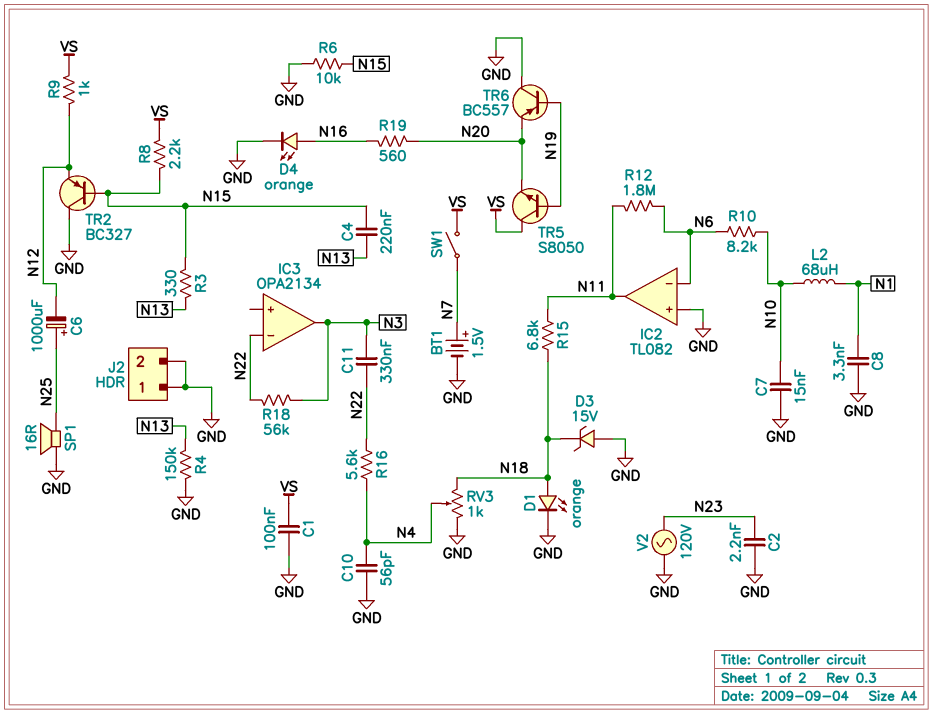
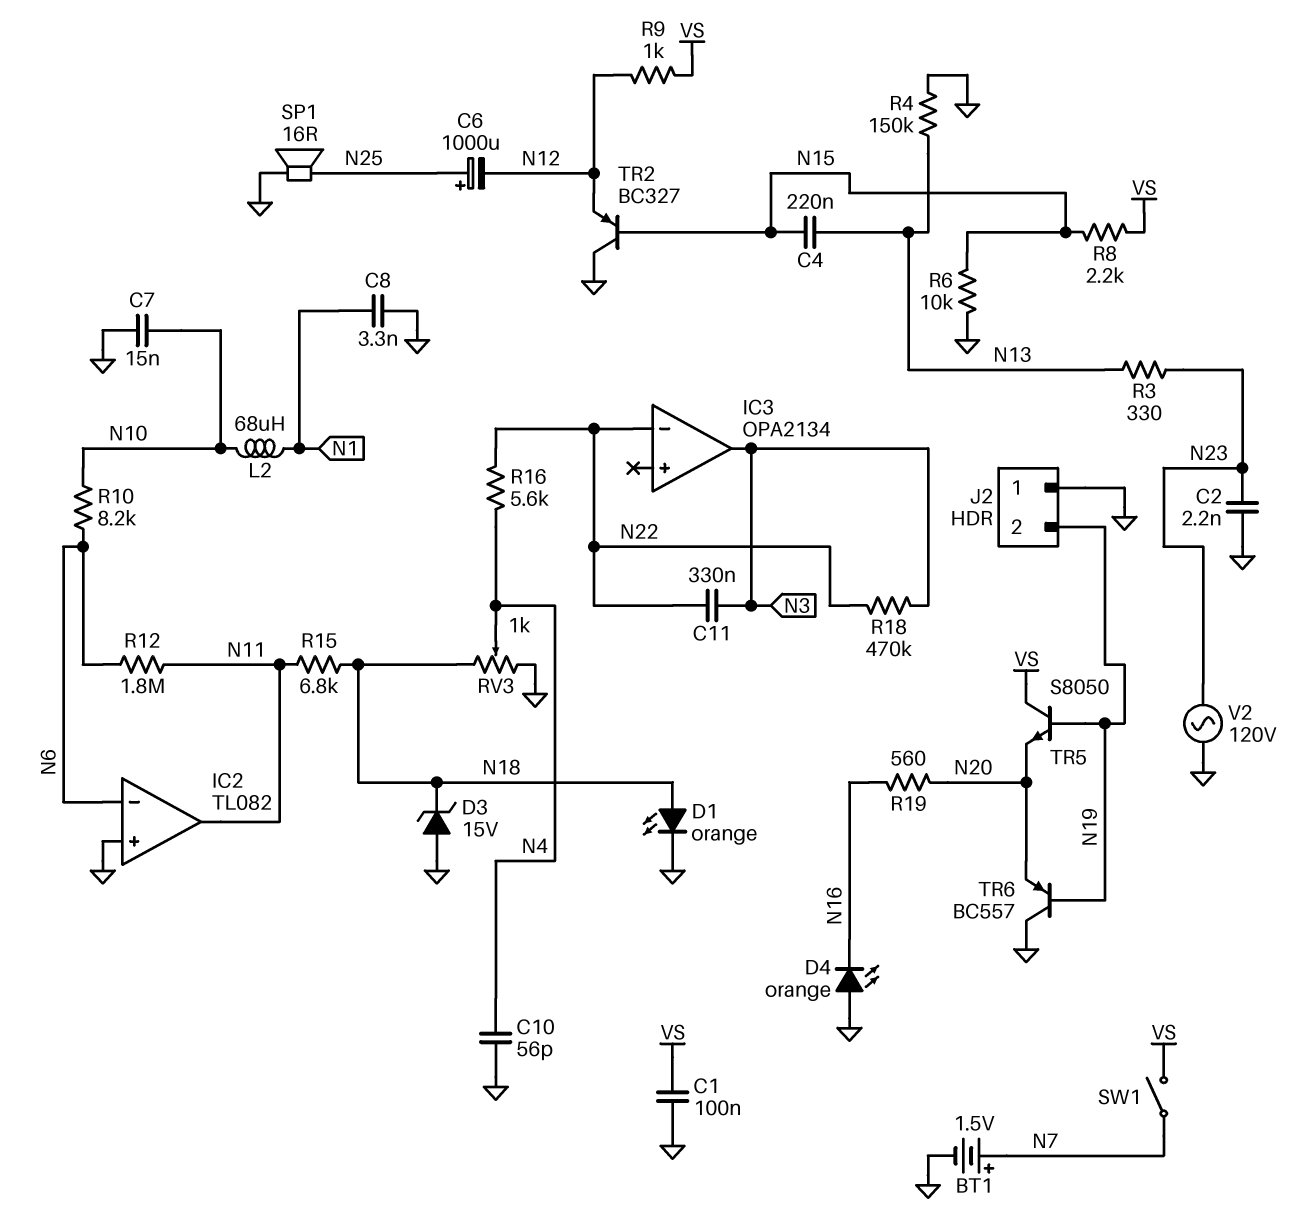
D4: LED orange (A N16, K GND) -> LED orange (A GND, K N16)
J2 pin 2: GND -> N19
R3: 330 (N13, N15) -> 330 (N13, N23)
R18: 56k (N3, N22) -> 470k (N3, N22)

